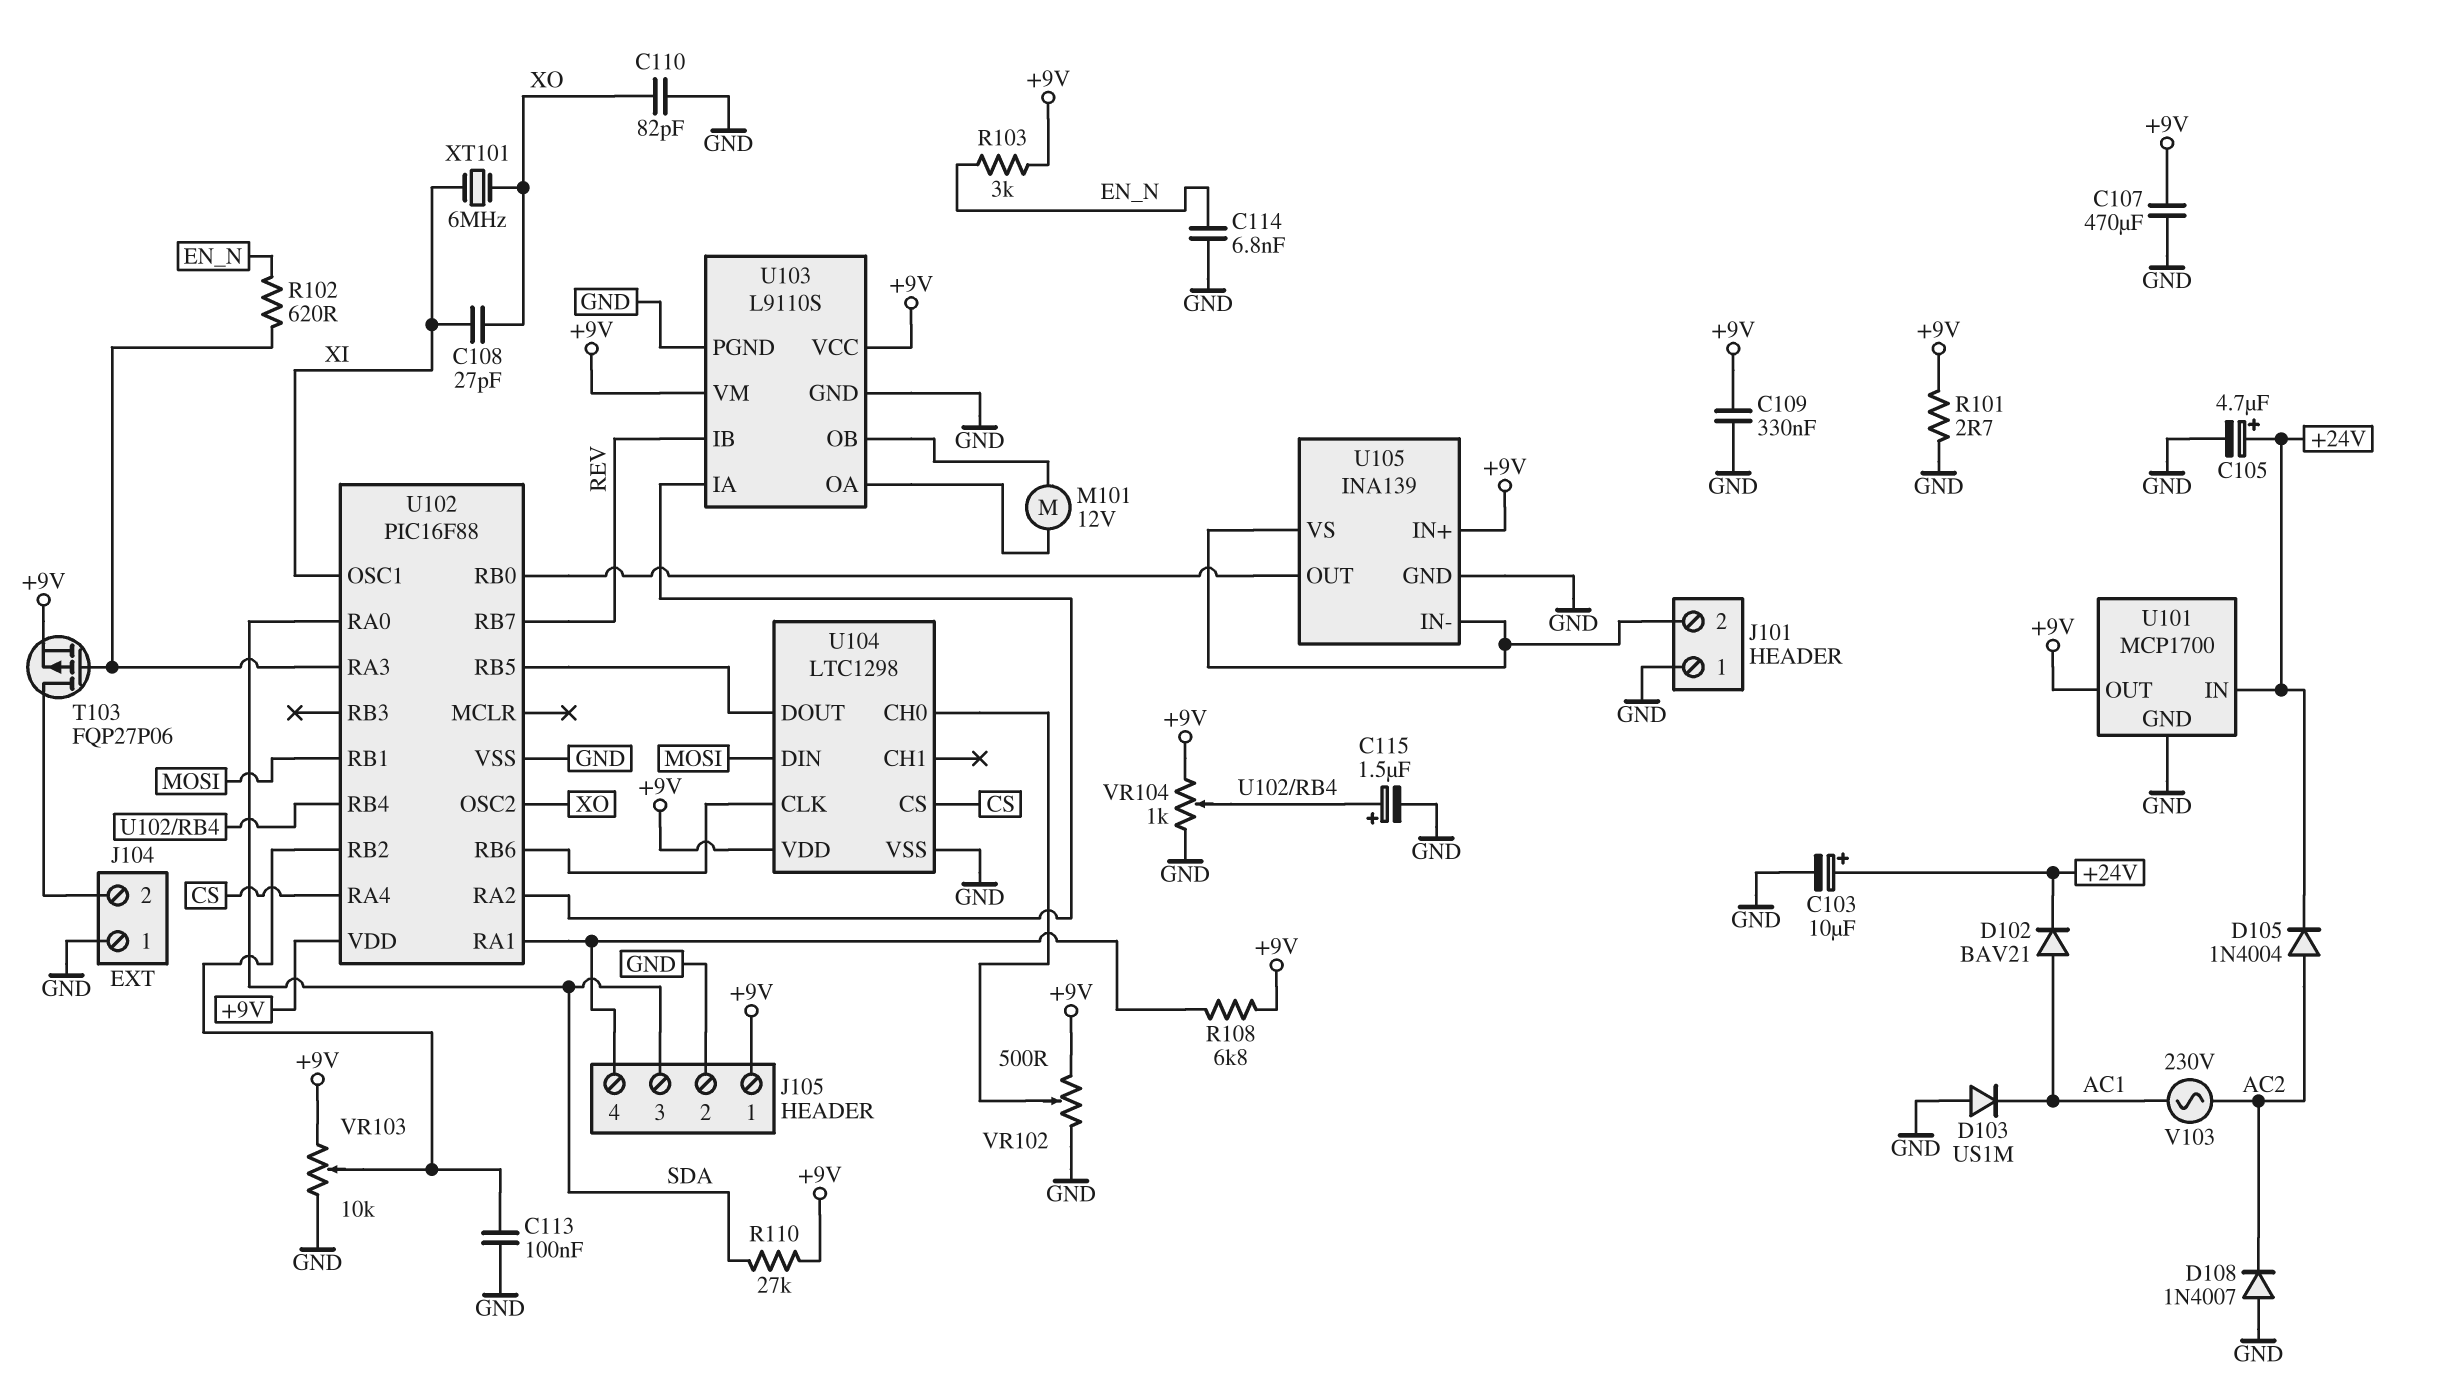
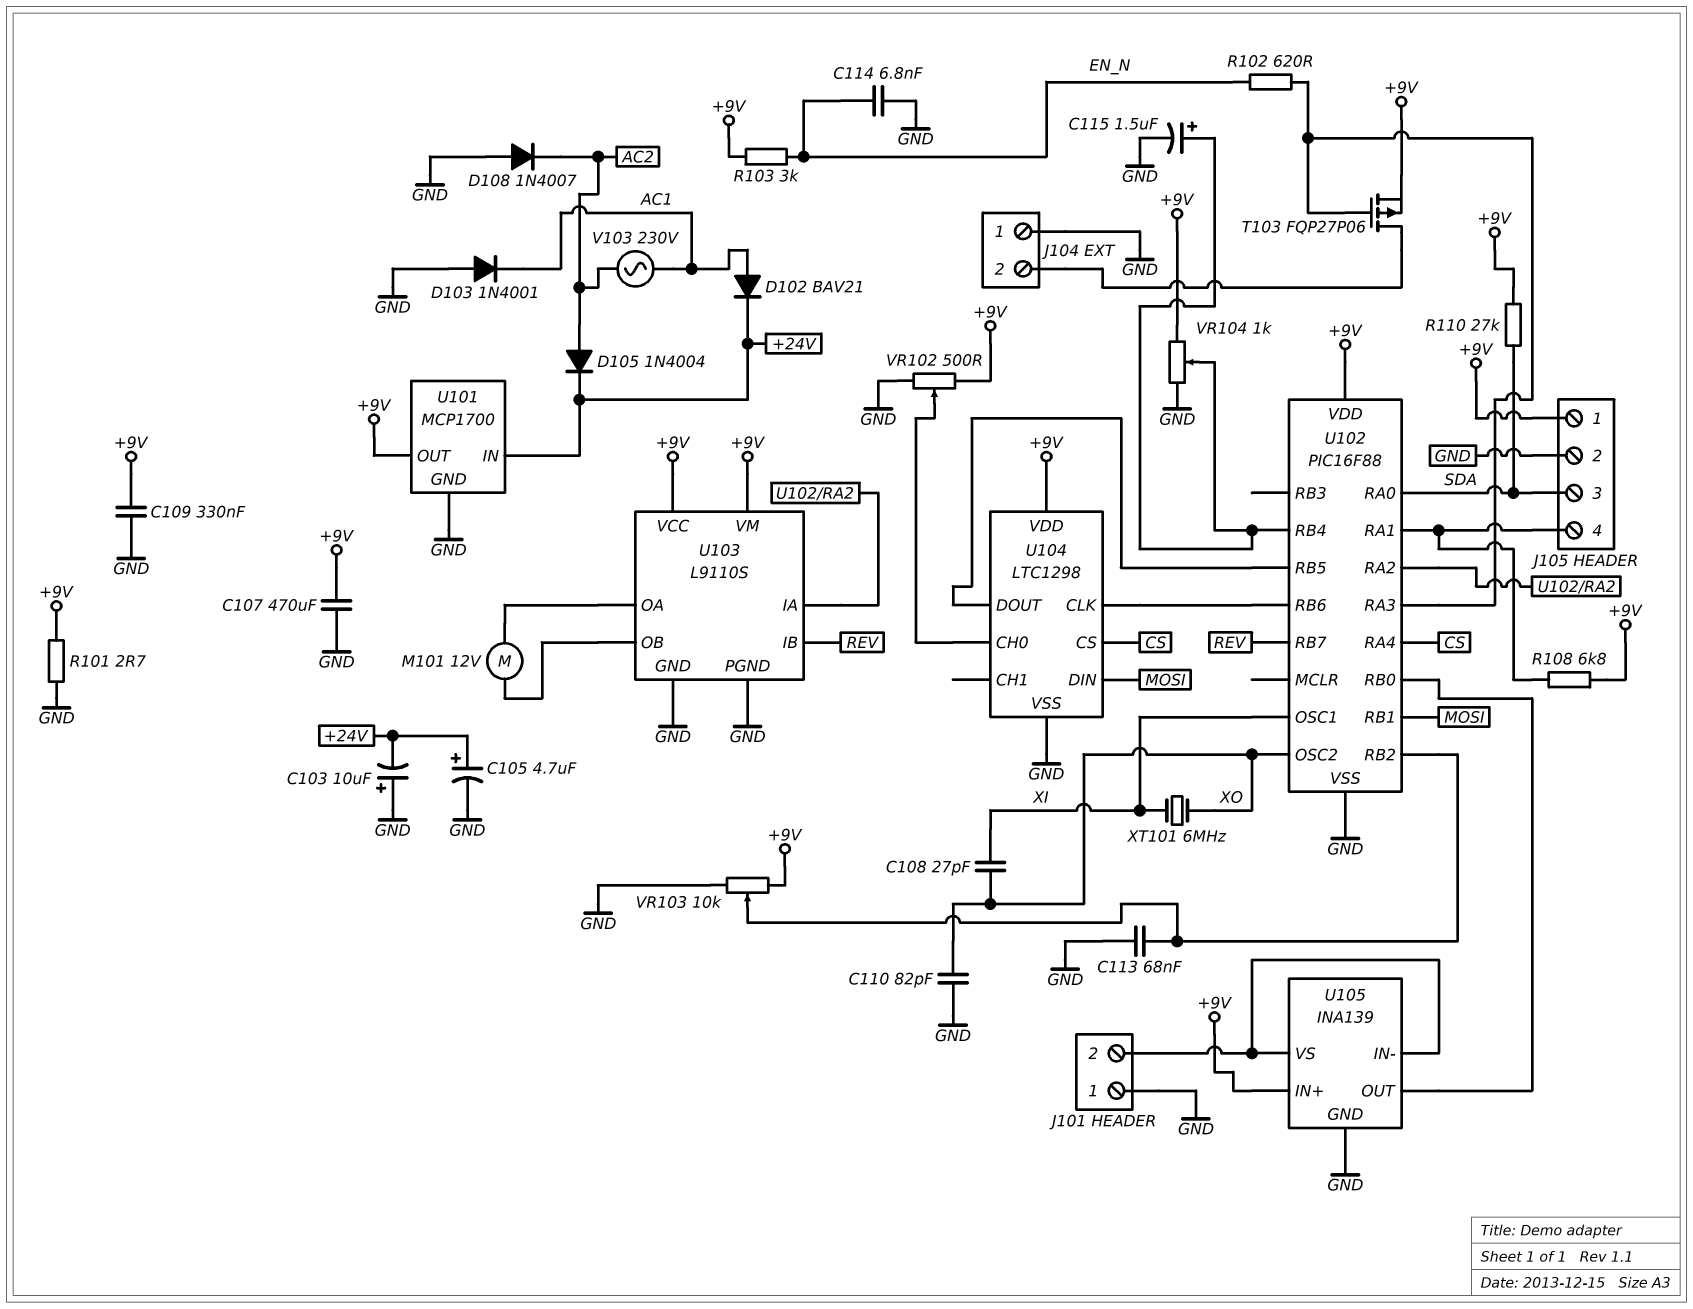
C103: 10uF (plus +24V, minus GND) -> 10uF (plus GND, minus +24V)
C113: 100nF (GND, U102/RB2) -> 68nF (GND, U102/RB2)
D103: diode US1M (A GND, K AC1) -> diode 1N4001 (A GND, K AC1)

